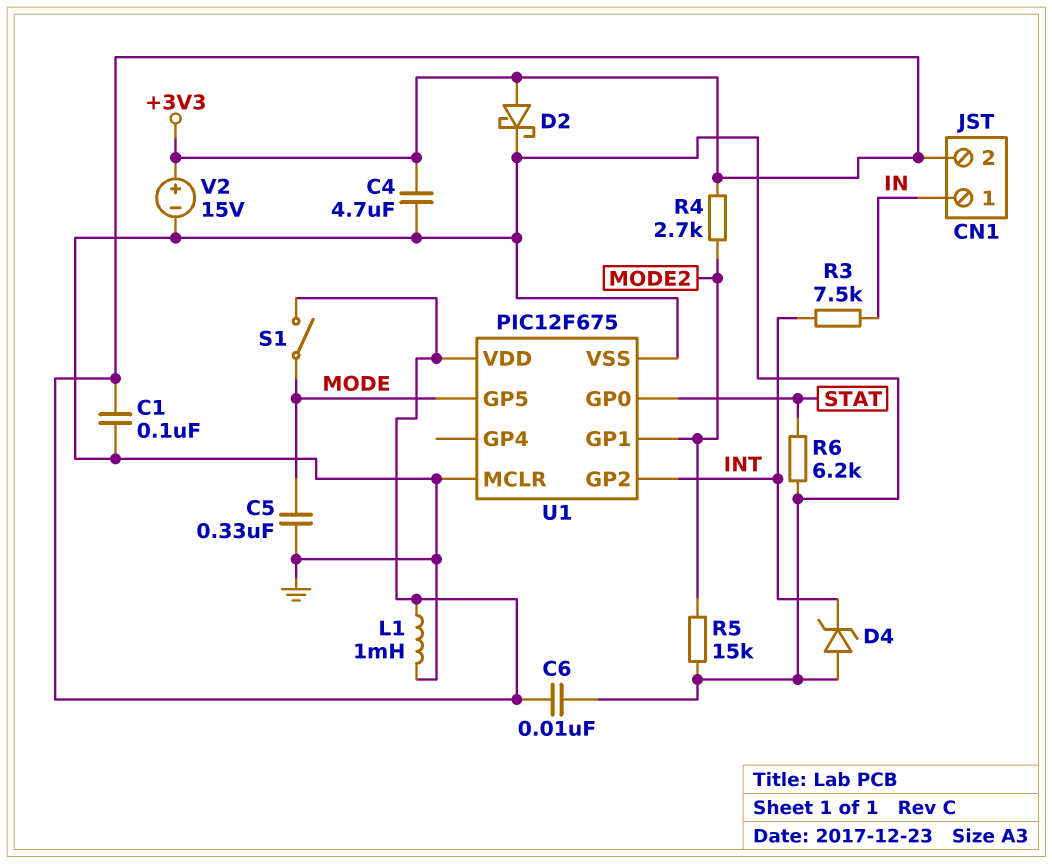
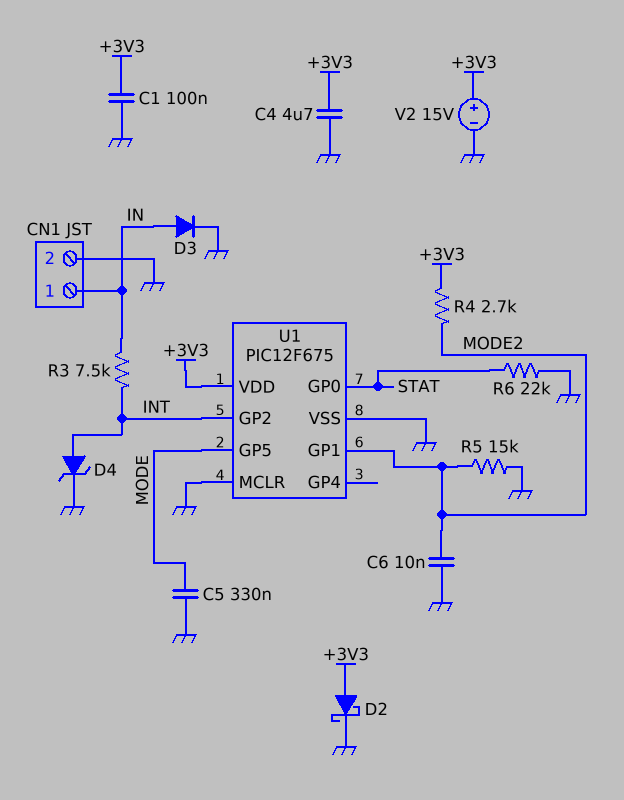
C6: 10nF (+3V3, GND) -> 10nF (GND, MODE2)
CN1 pin 2: +3V3 -> GND
D3: none -> diode (A IN, K GND)
D4: zener (A GND, K INT) -> zener (A INT, K GND)
L1: 1mH (+3V3, GND) -> none
R6: 6.2k (GND, STAT) -> 22k (GND, STAT)
S1: switch (+3V3, MODE) -> none

